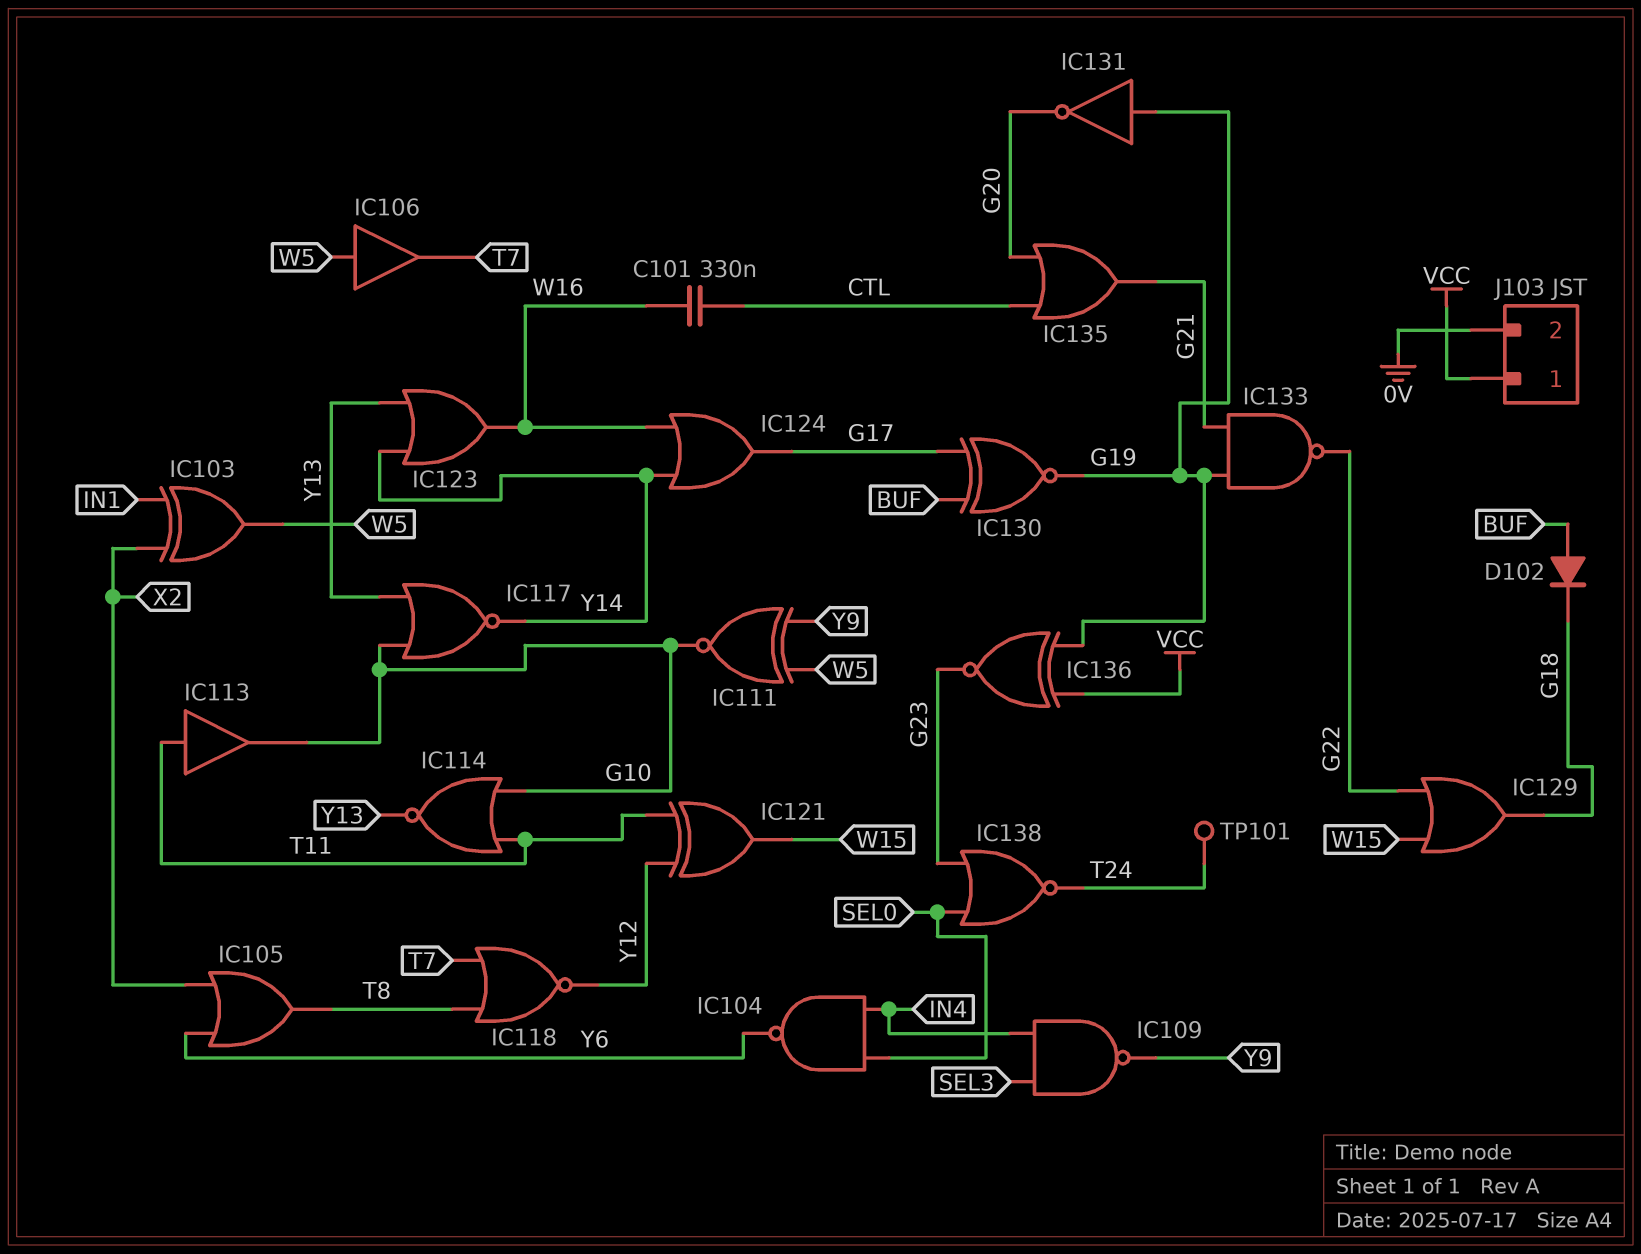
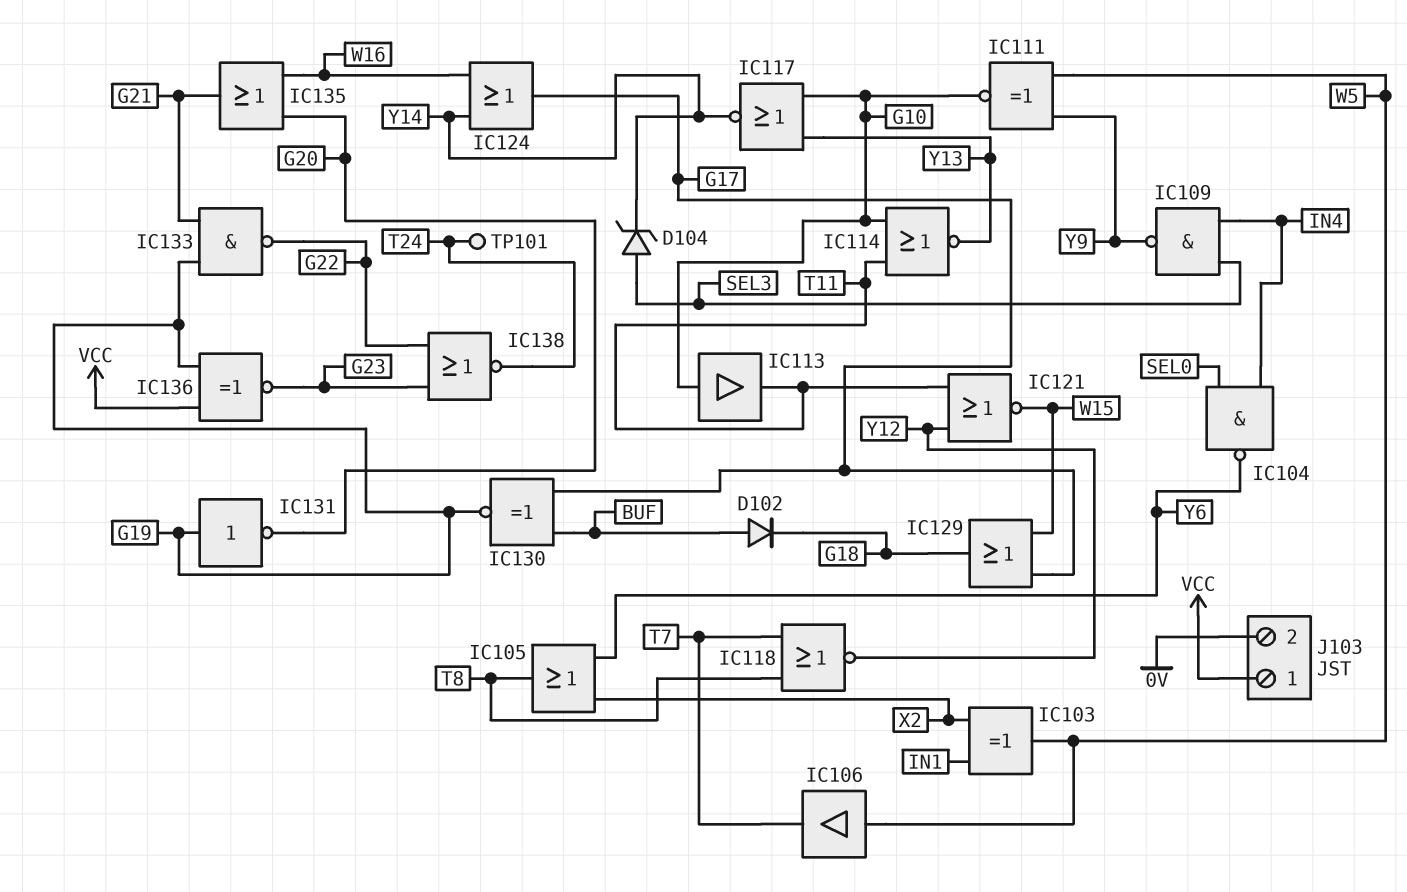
C101: 330nF (CTL, W16) -> none
D104: none -> zener (A SEL3, K Y14)
IC113: buffer (in T11, out G10) -> buffer (in G10, out T11)
IC121: XOR (in T11, in Y12, out W15) -> NOR (in T11, in Y12, out W15)
IC123: OR (in Y13, in Y14, out W16) -> none
IC129: OR (in G22, in W15, out G18) -> OR (in G17, in W15, out G18)
IC135: OR (in CTL, in G20, out G21) -> OR (in G20, in W16, out G21)
IC138: NOR (in G23, in SEL0, out T24) -> NOR (in G22, in G23, out T24)

